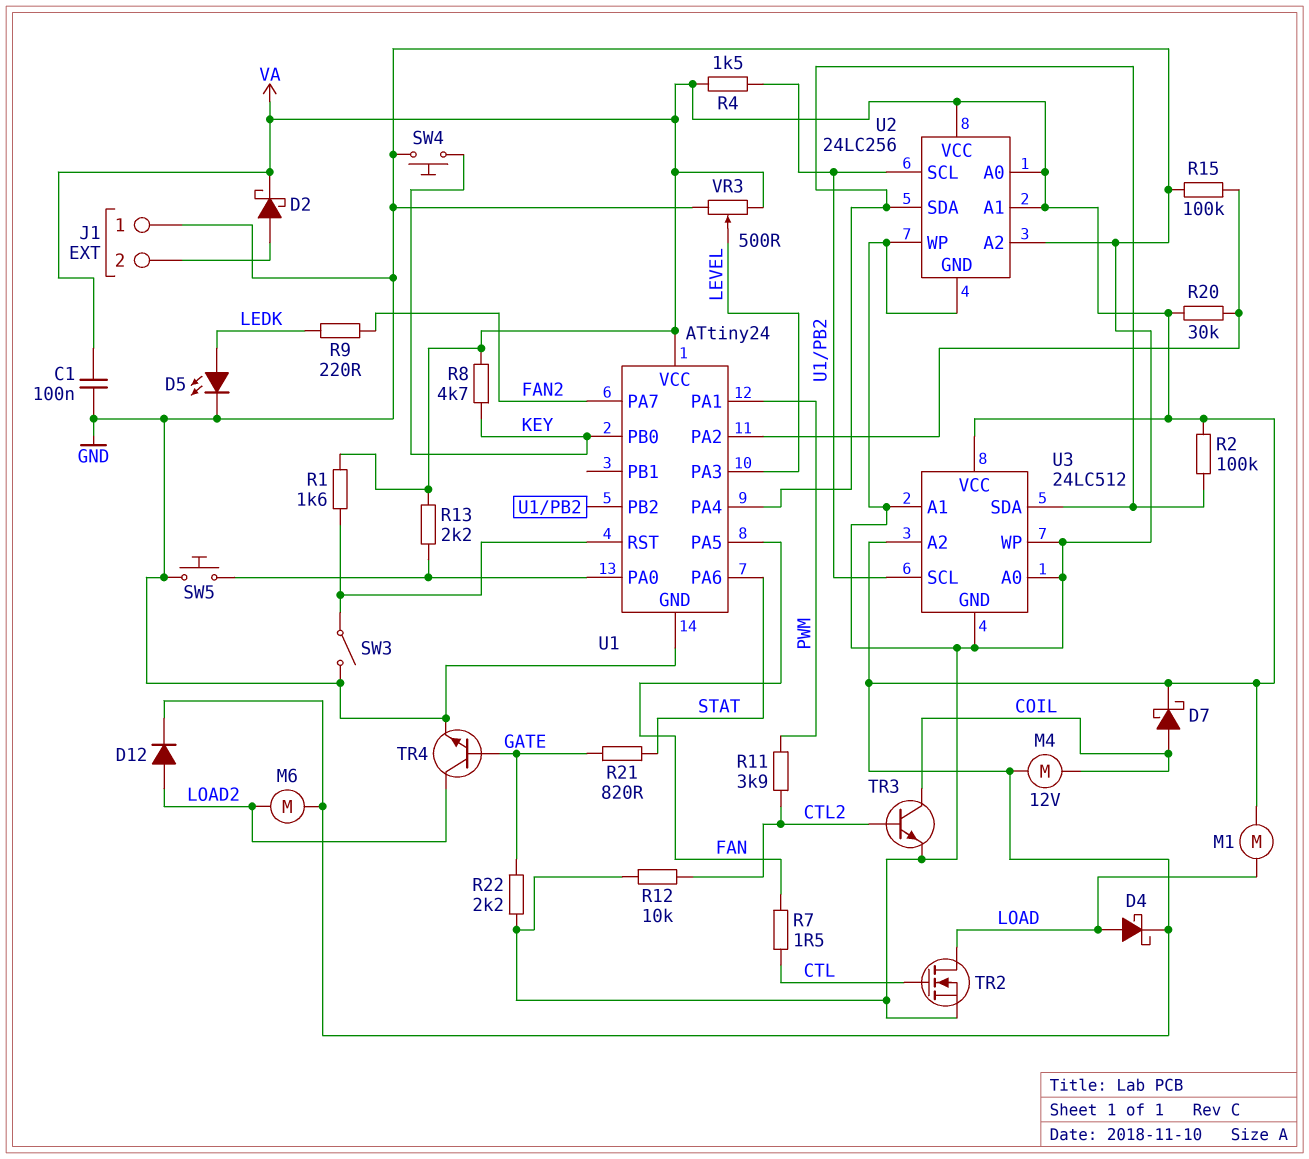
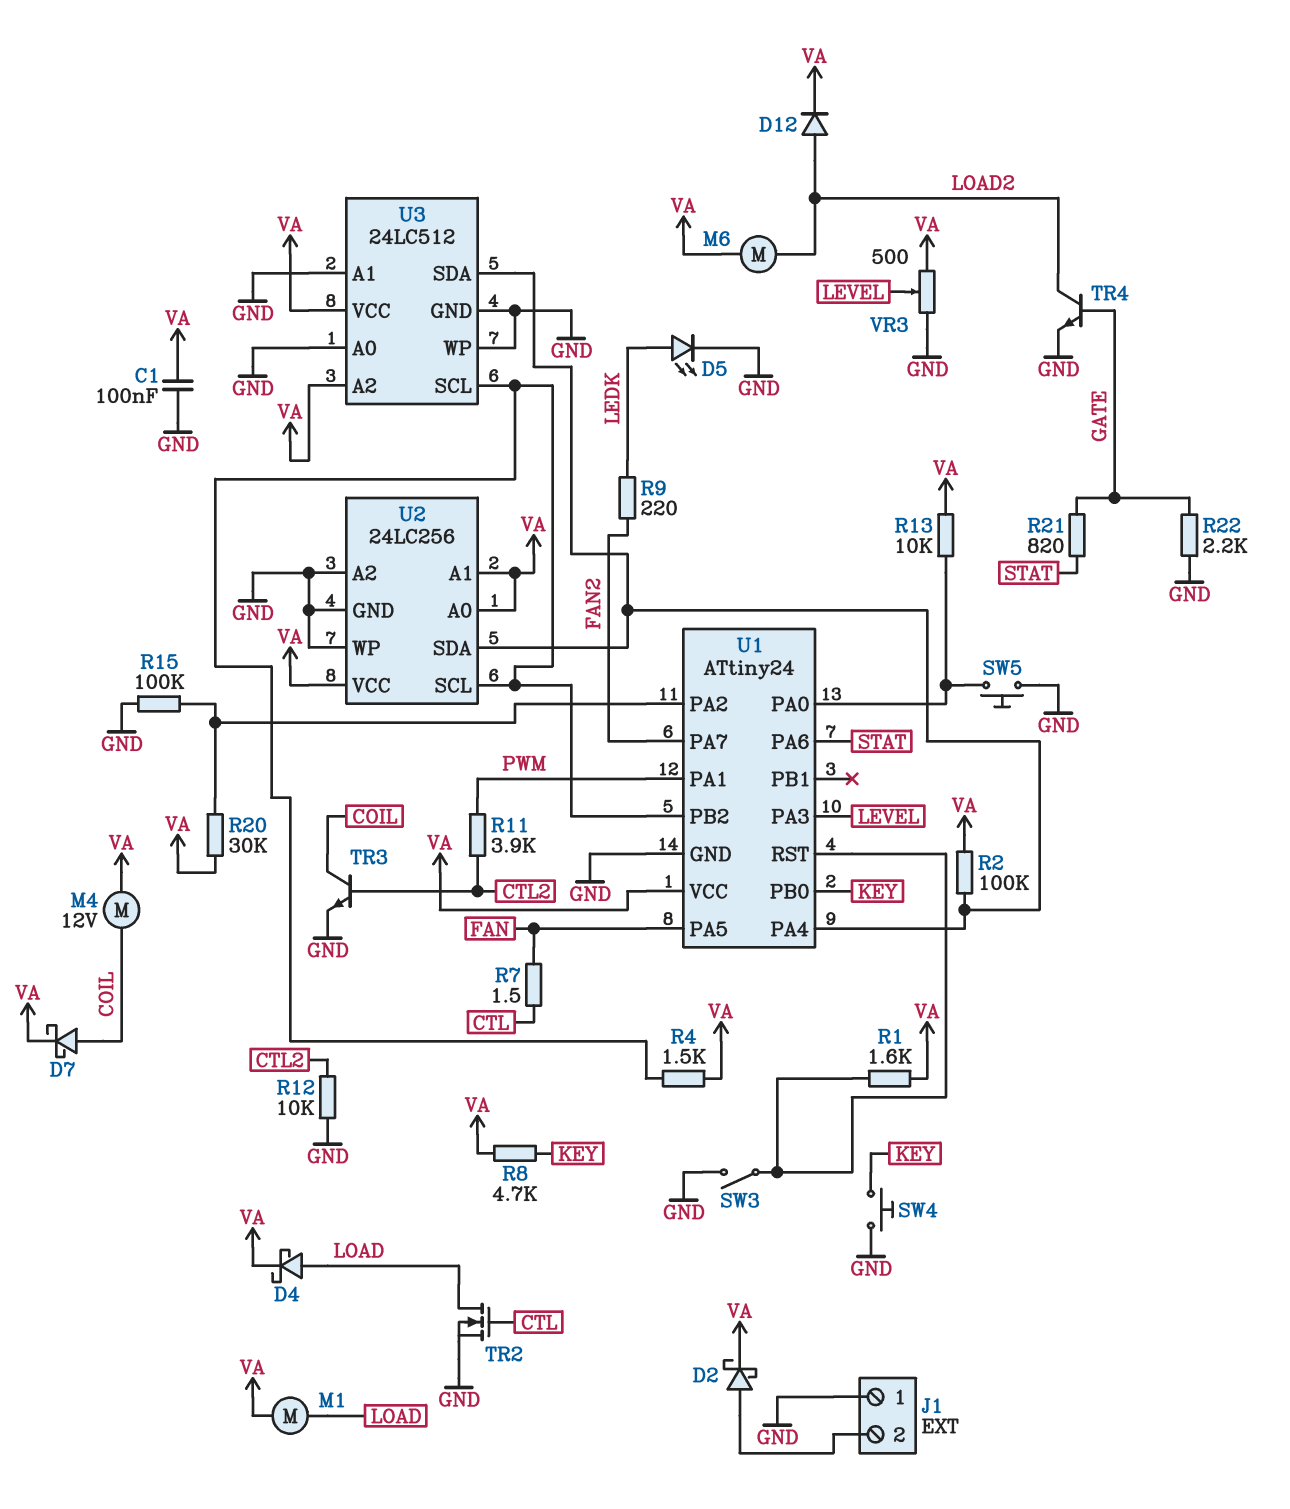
R13: 2.2k (U1/PA0, VA) -> 10k (U1/PA0, VA)

